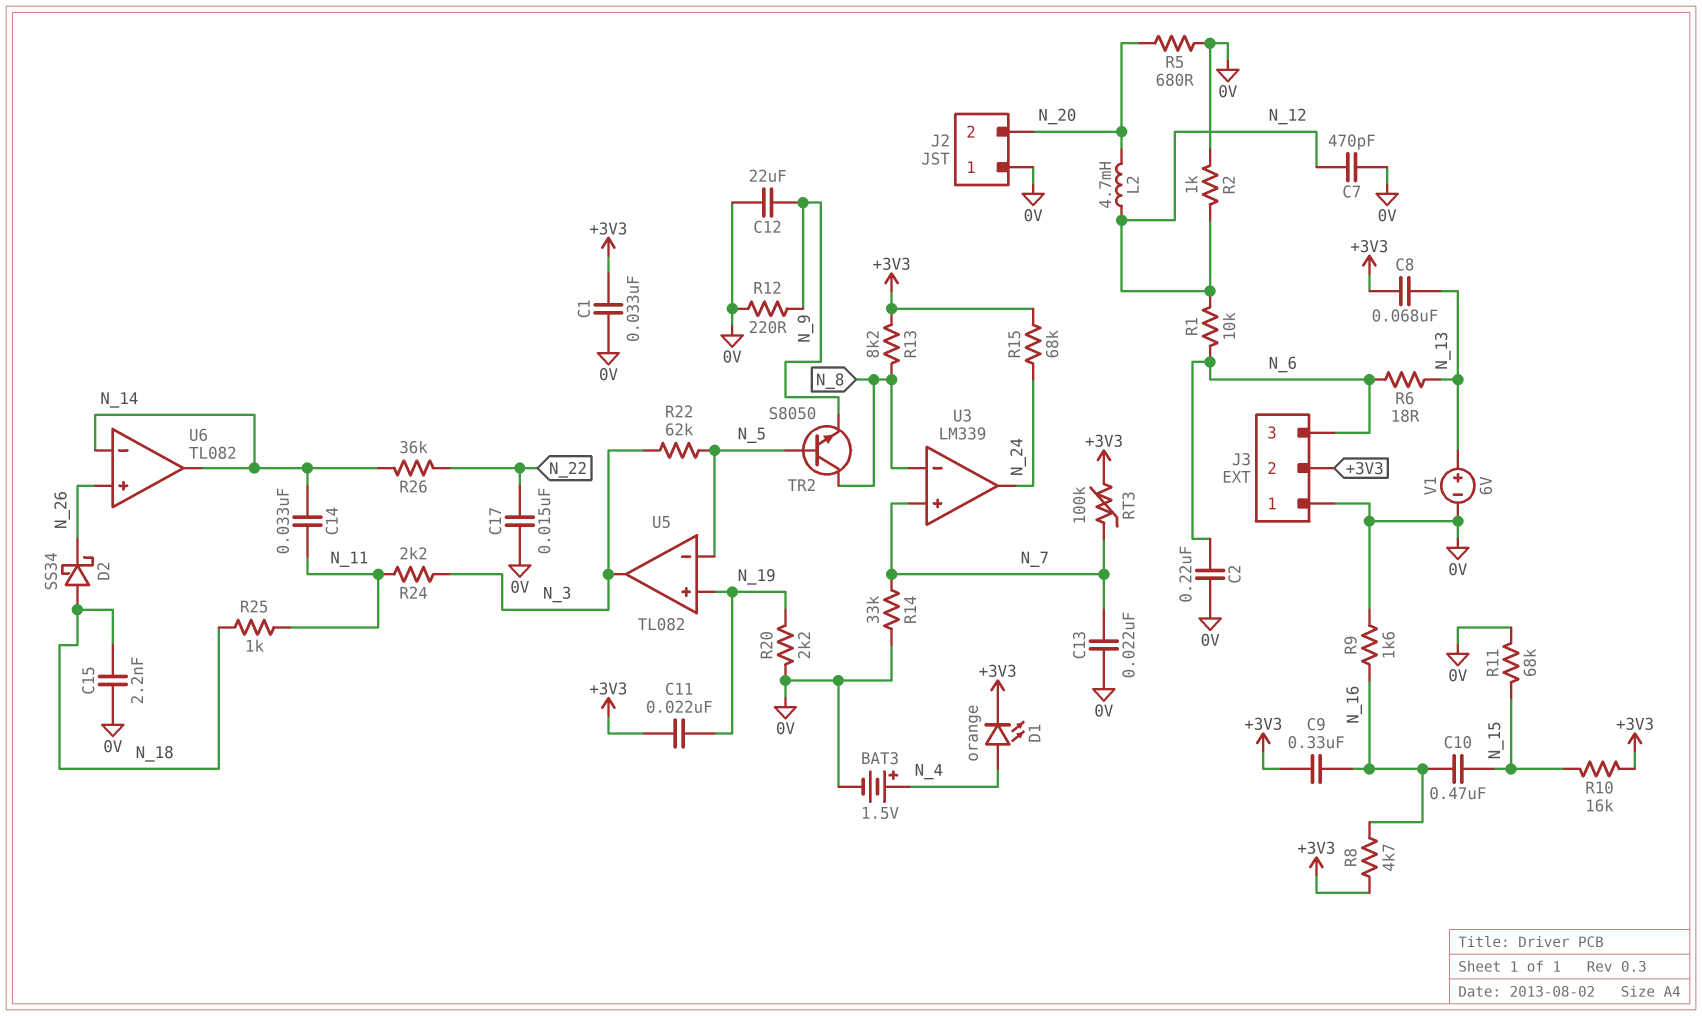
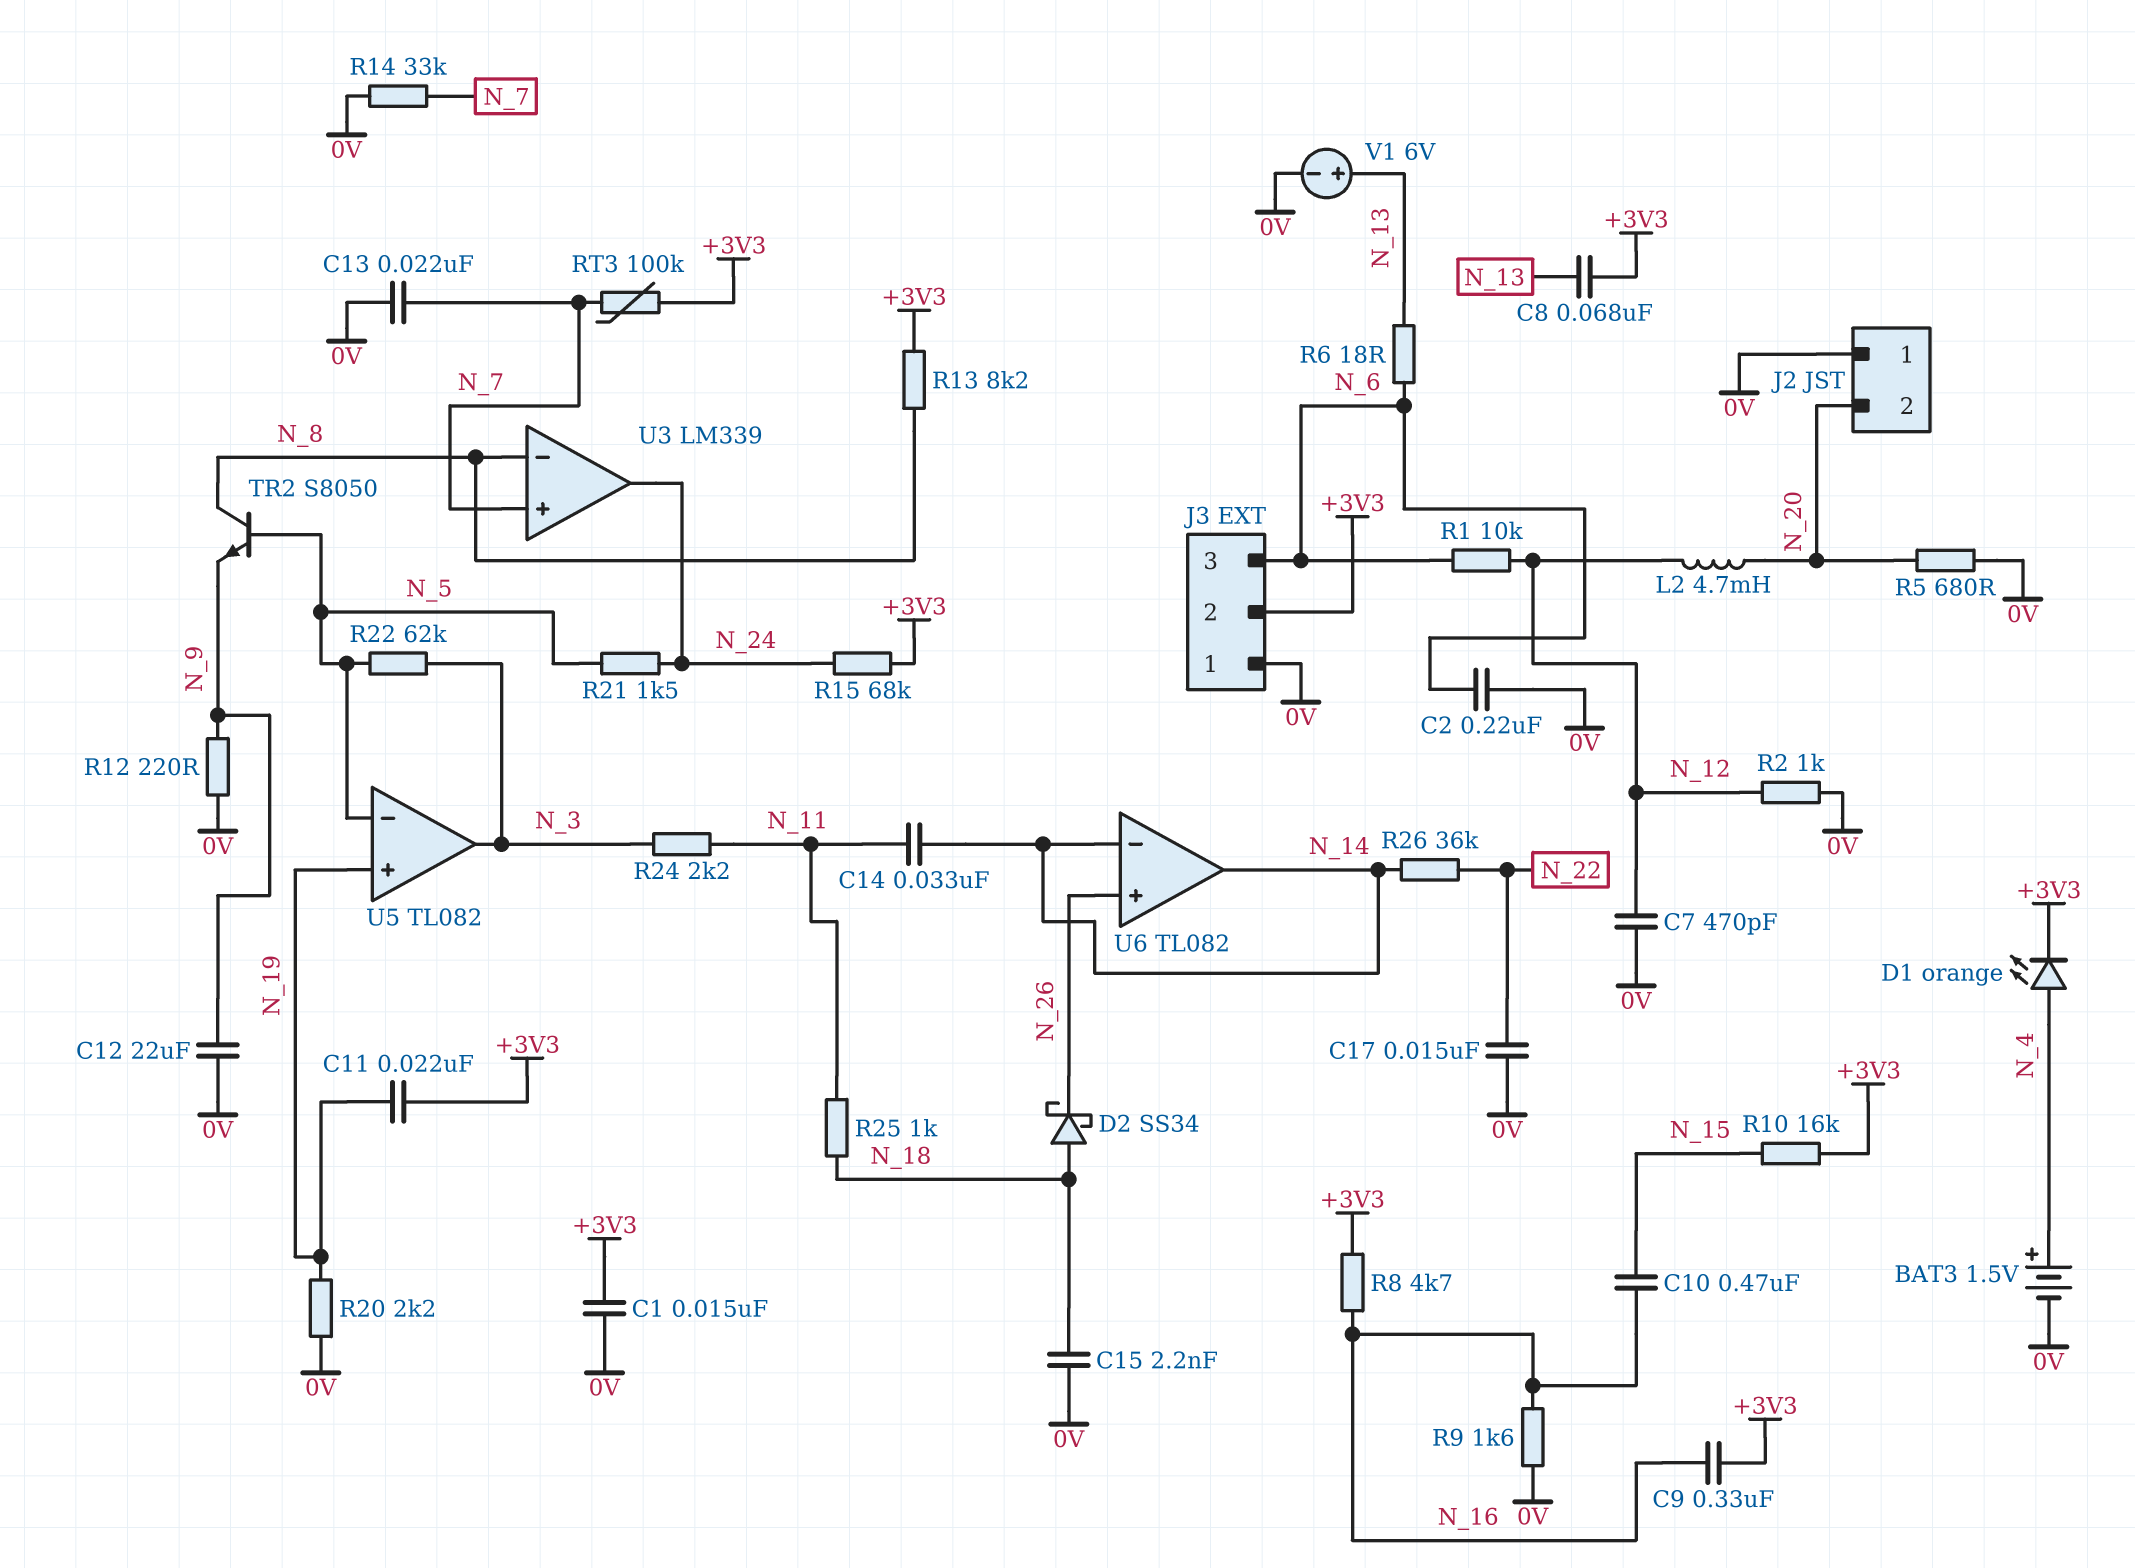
C1: 33nF (+3V3, 0V) -> 15nF (+3V3, 0V)
R11: 68k (0V, N_15) -> none
R21: none -> 1.5k (N_5, N_24)

